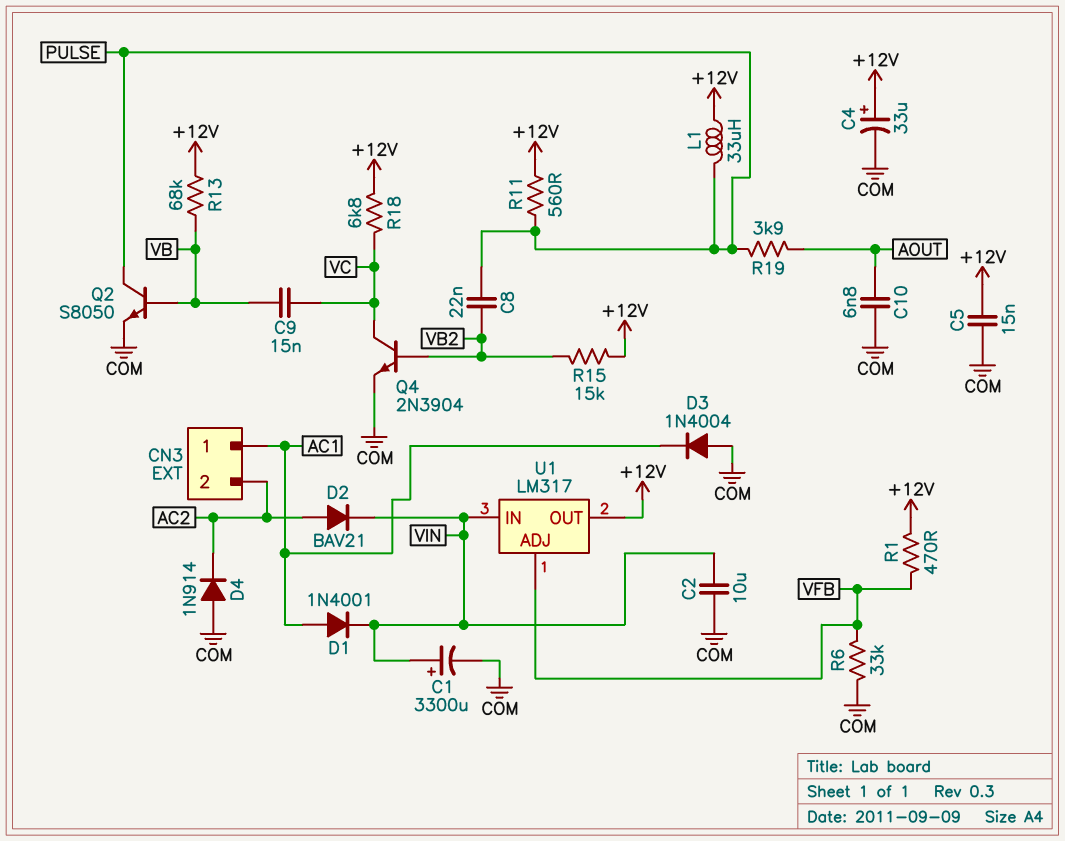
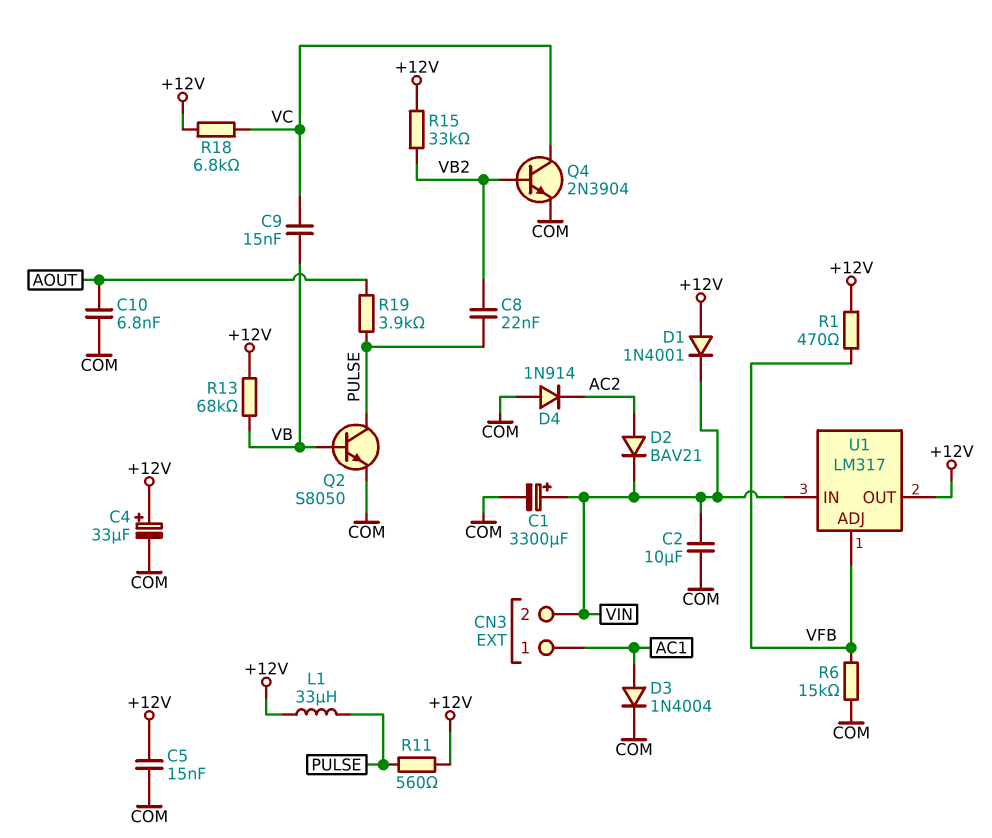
CN3 pin 2: AC2 -> VIN
D1: diode 1N4001 (A AC1, K VIN) -> diode 1N4001 (A +12V, K VIN)
D3: diode 1N4004 (A COM, K AC1) -> diode 1N4004 (A AC1, K COM)
R6: 33k (COM, VFB) -> 15k (COM, VFB)
R15: 15k (+12V, VB2) -> 33k (+12V, VB2)

